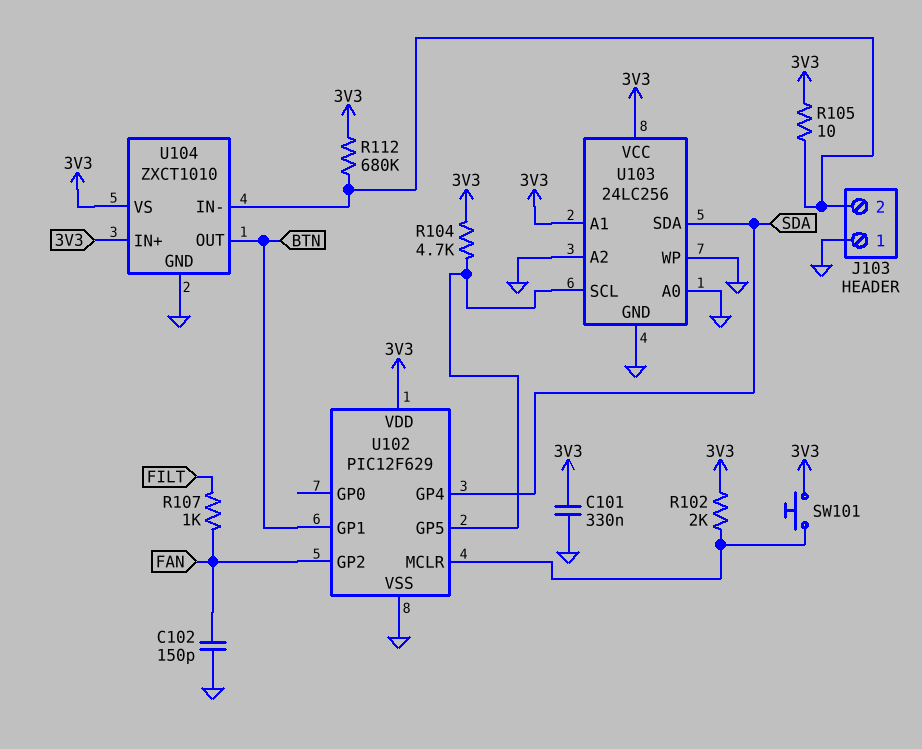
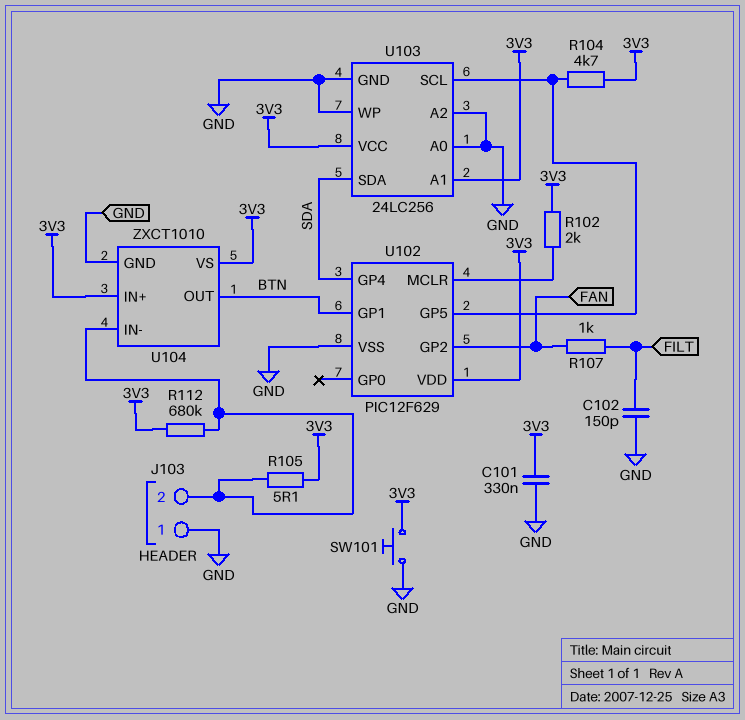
C102: 150pF (FAN, GND) -> 150pF (FILT, GND)
R105: 10 (3V3, J103/2) -> 5.1 (3V3, J103/2)
SW101: button (3V3, U102/MCLR) -> button (3V3, GND)

